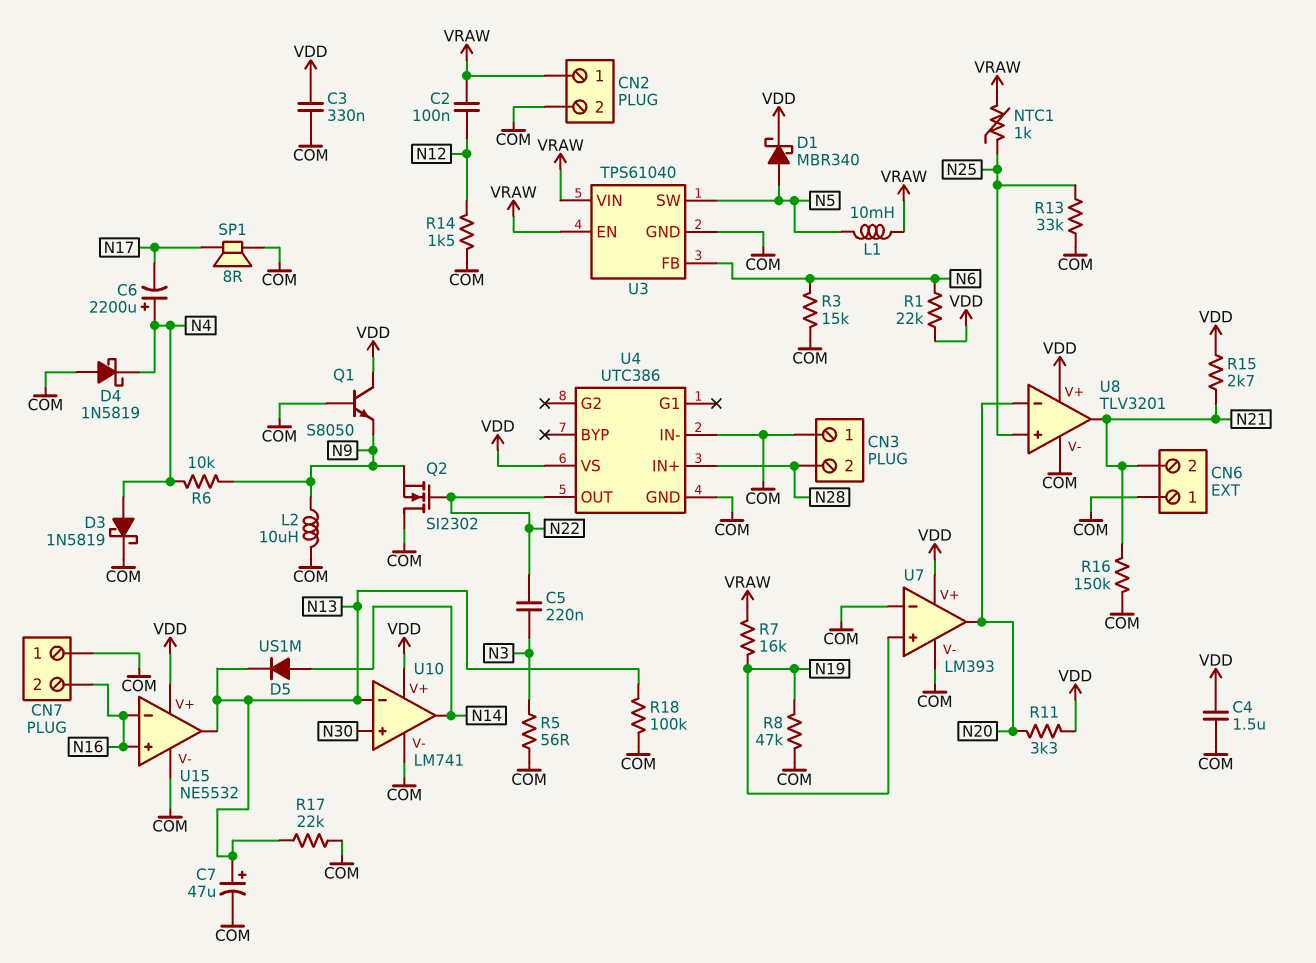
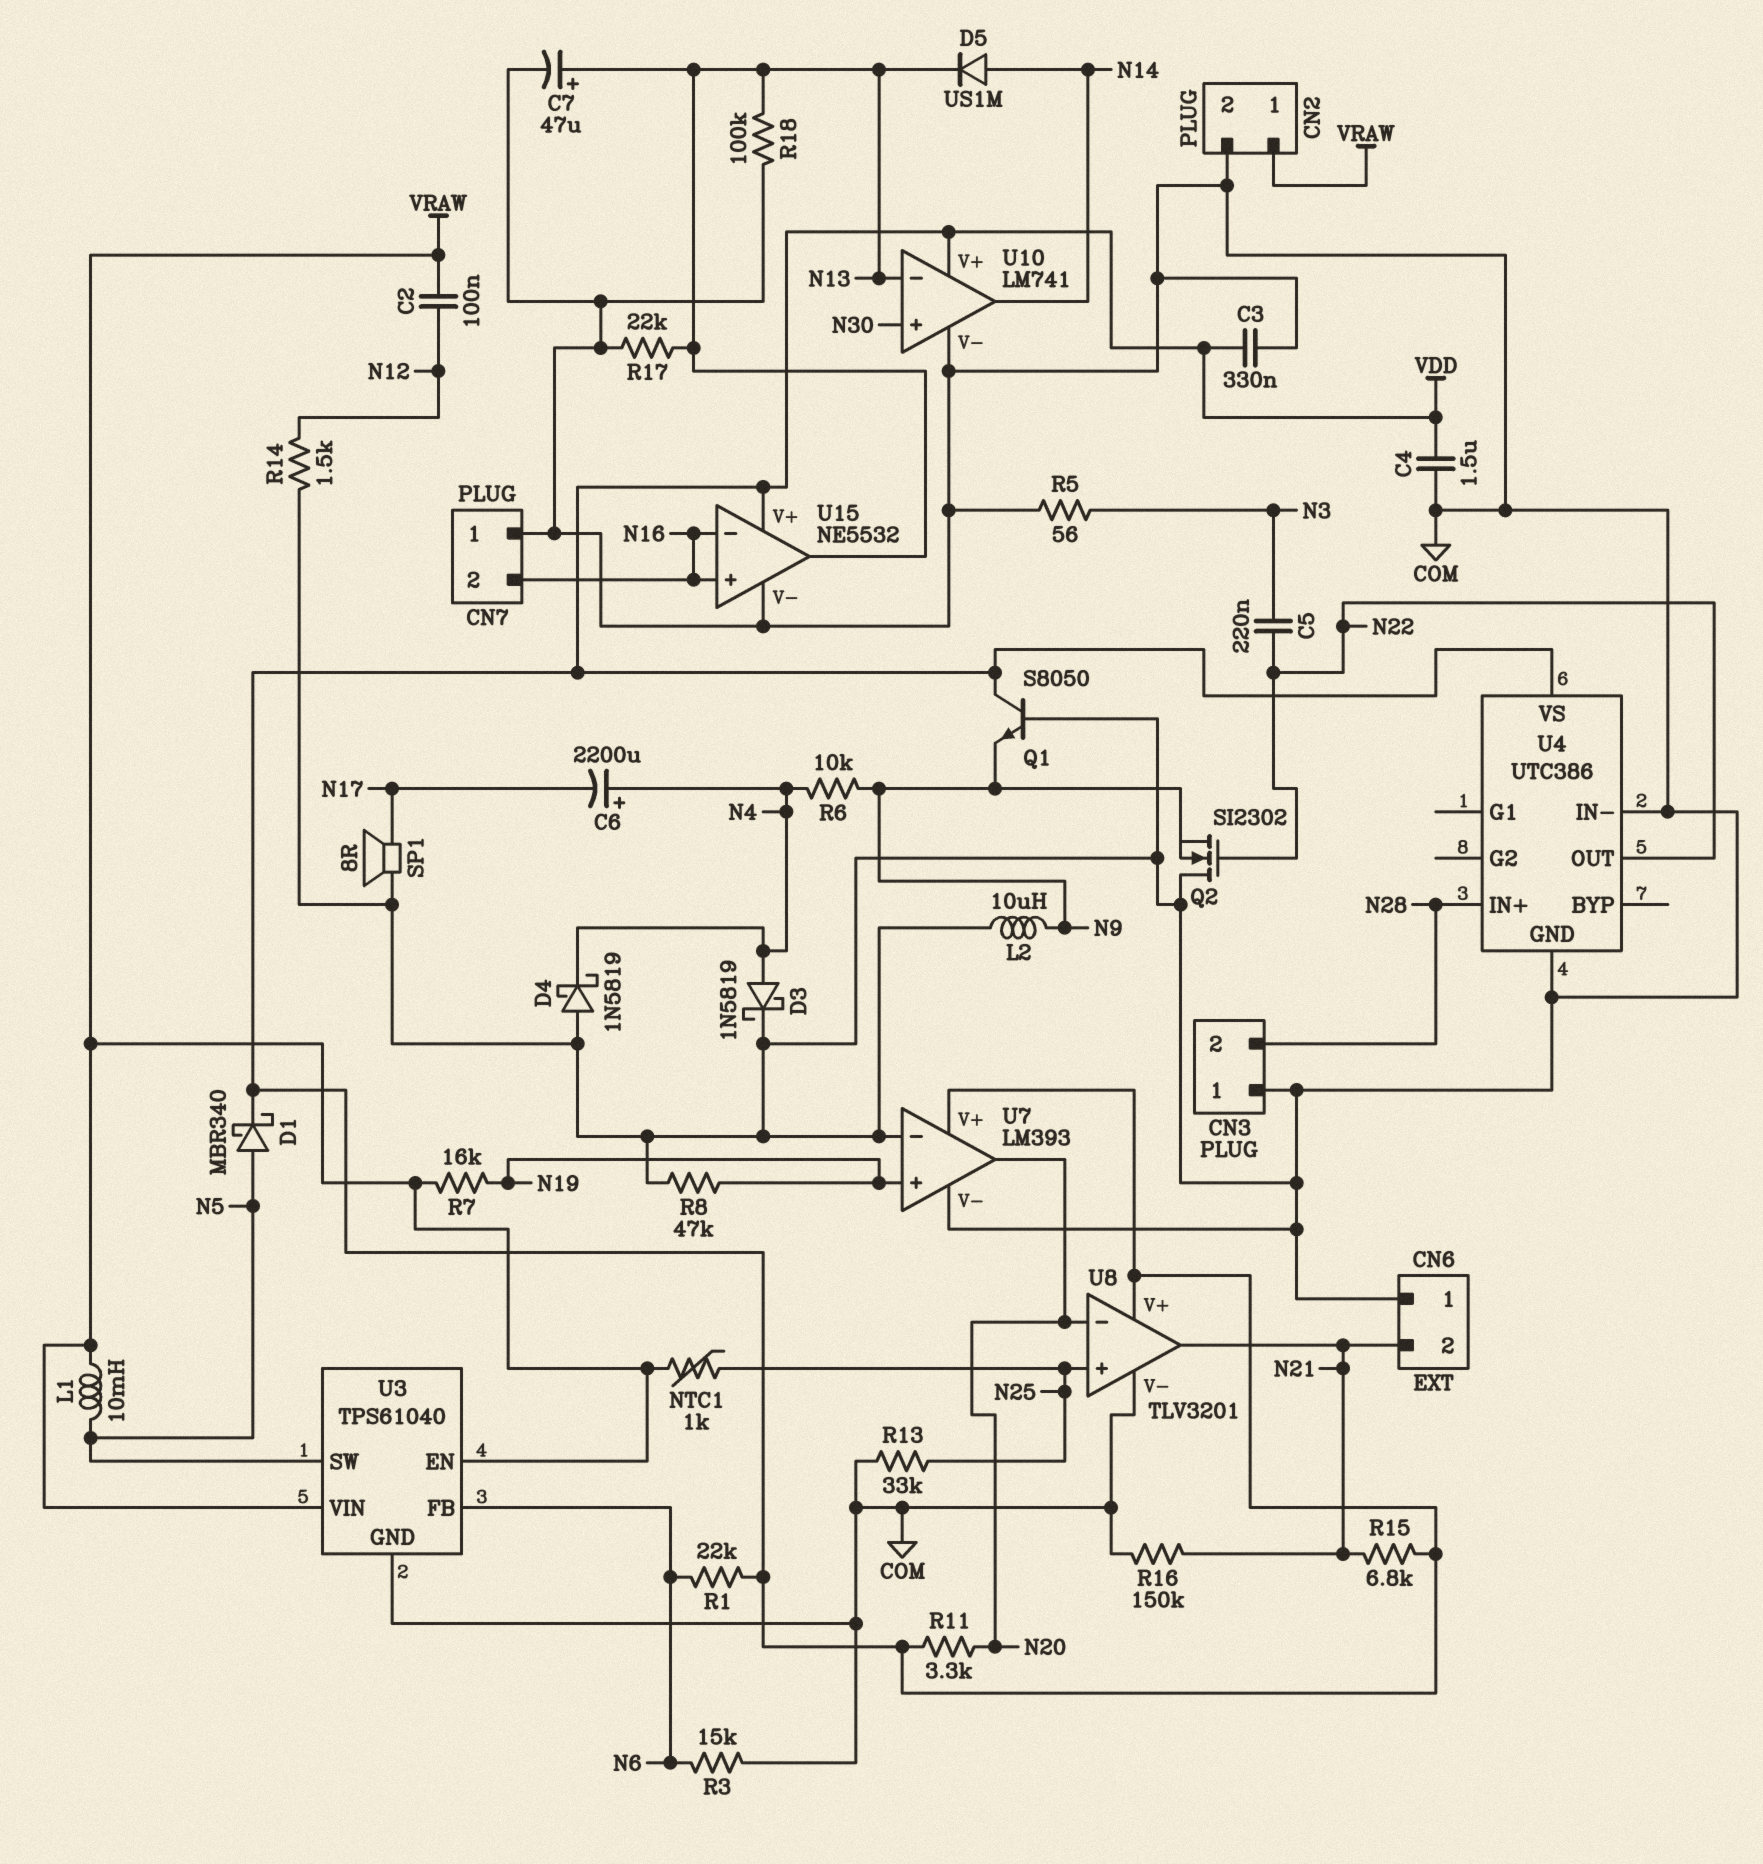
R15: 2.7k (N21, VDD) -> 6.8k (N21, VDD)

